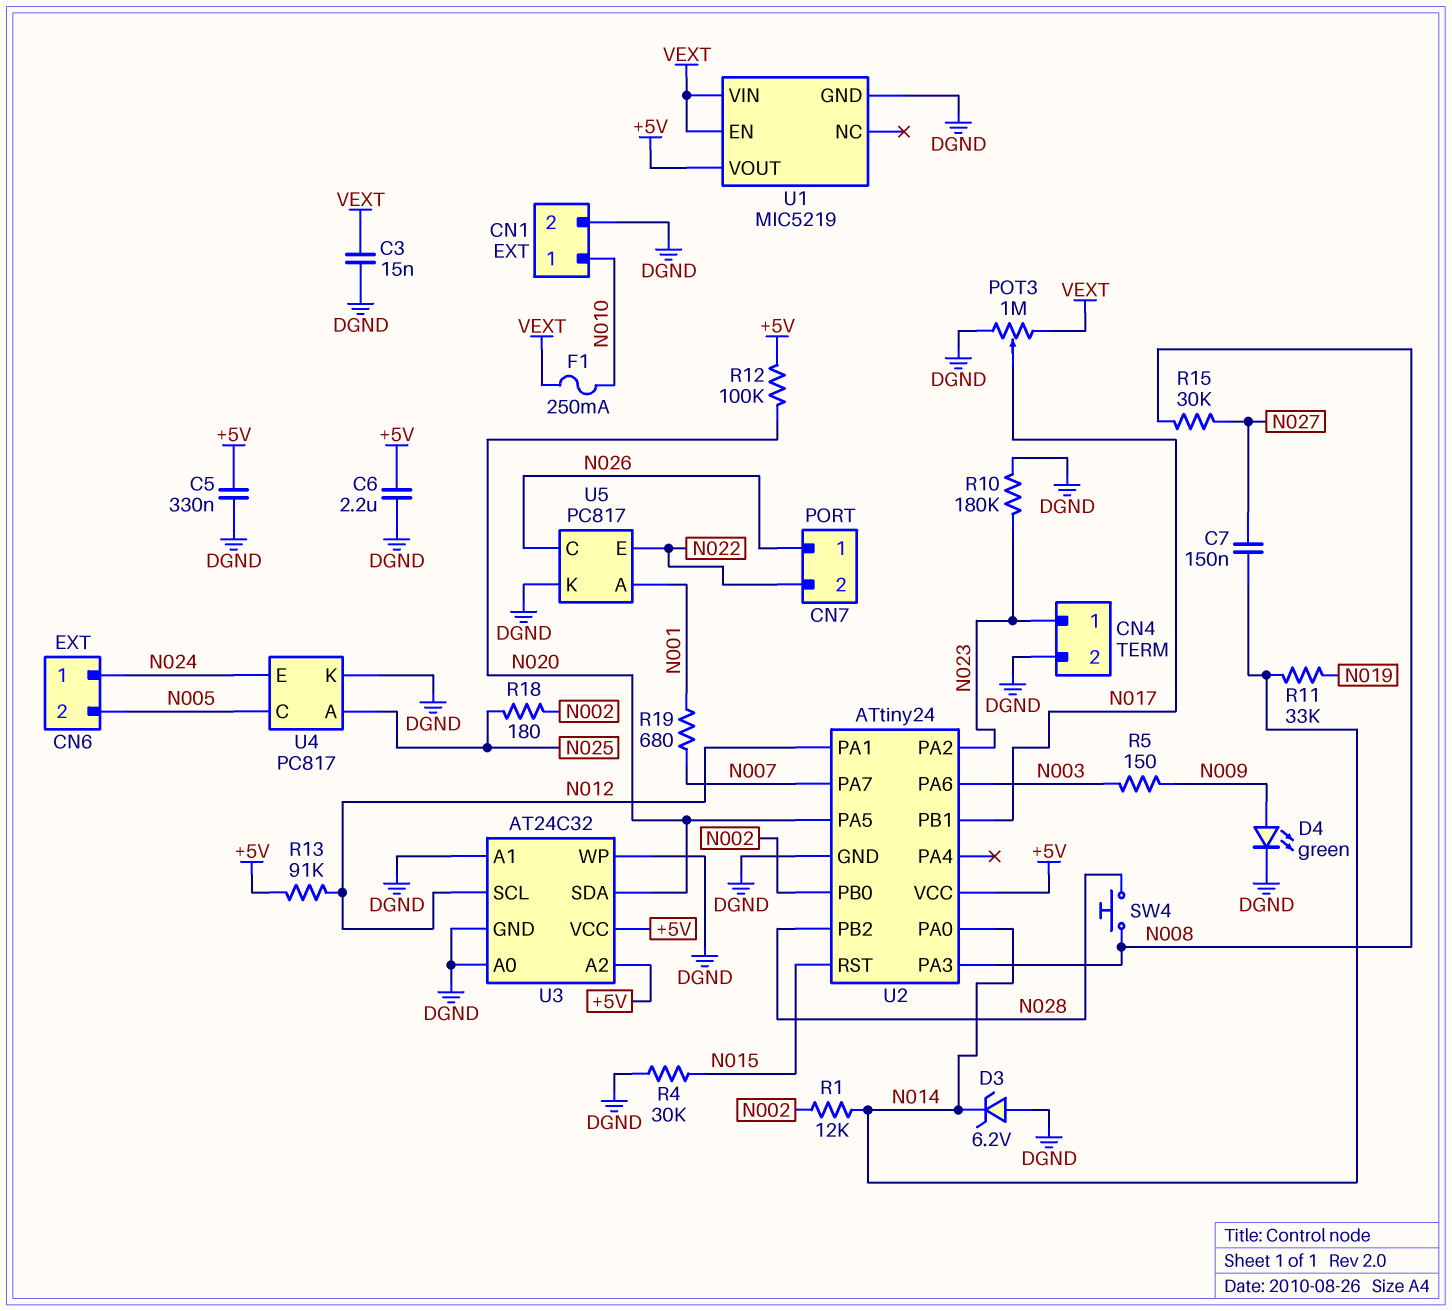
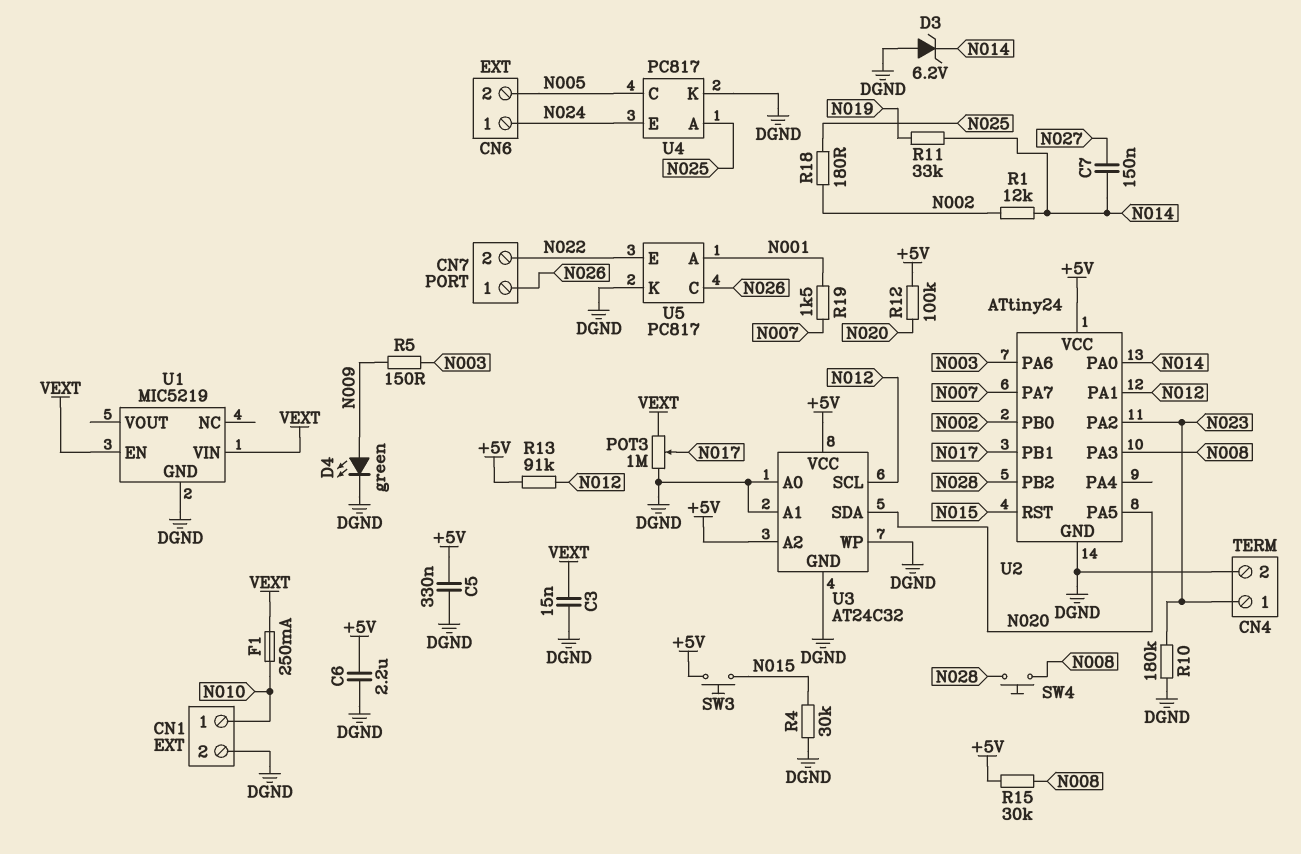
R15: 30k (N008, N027) -> 30k (+5V, N008)
R19: 680 (N001, N007) -> 1.5k (N001, N007)
SW3: none -> button (+5V, N015)
U1 pin VOUT: +5V -> none

